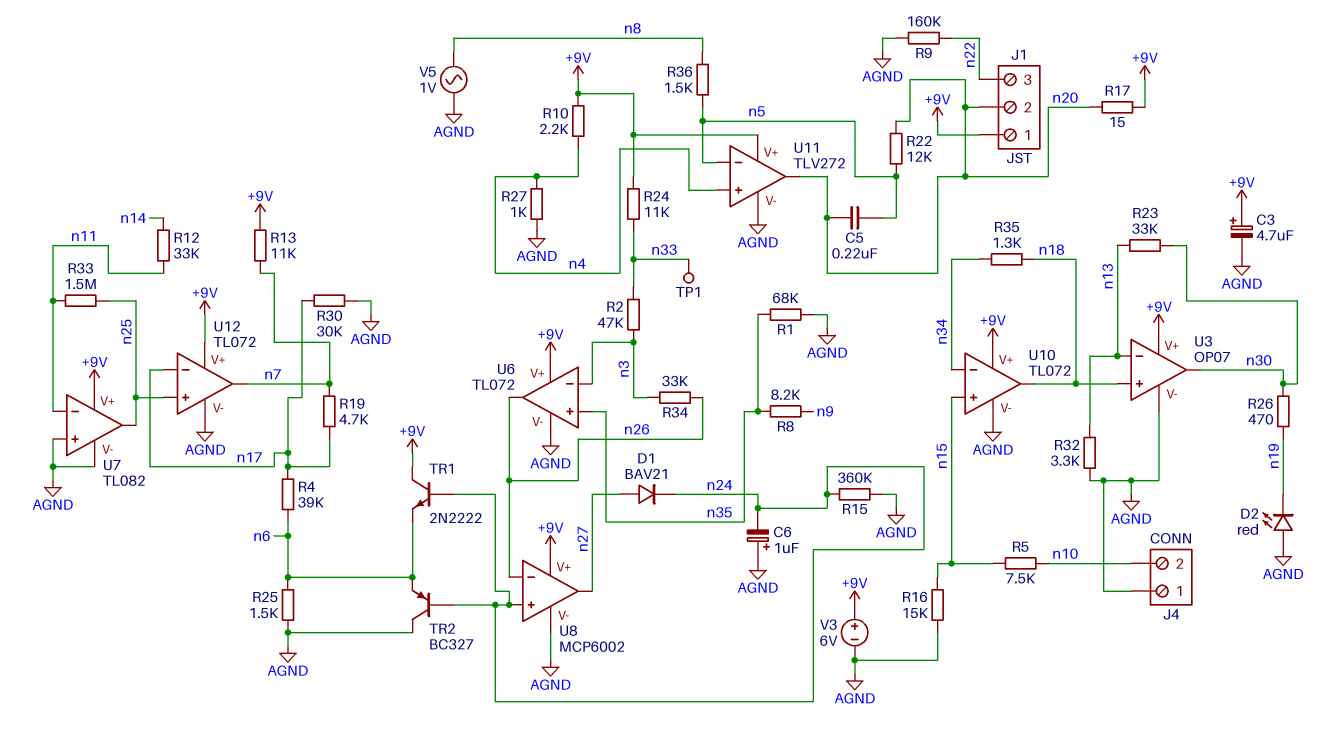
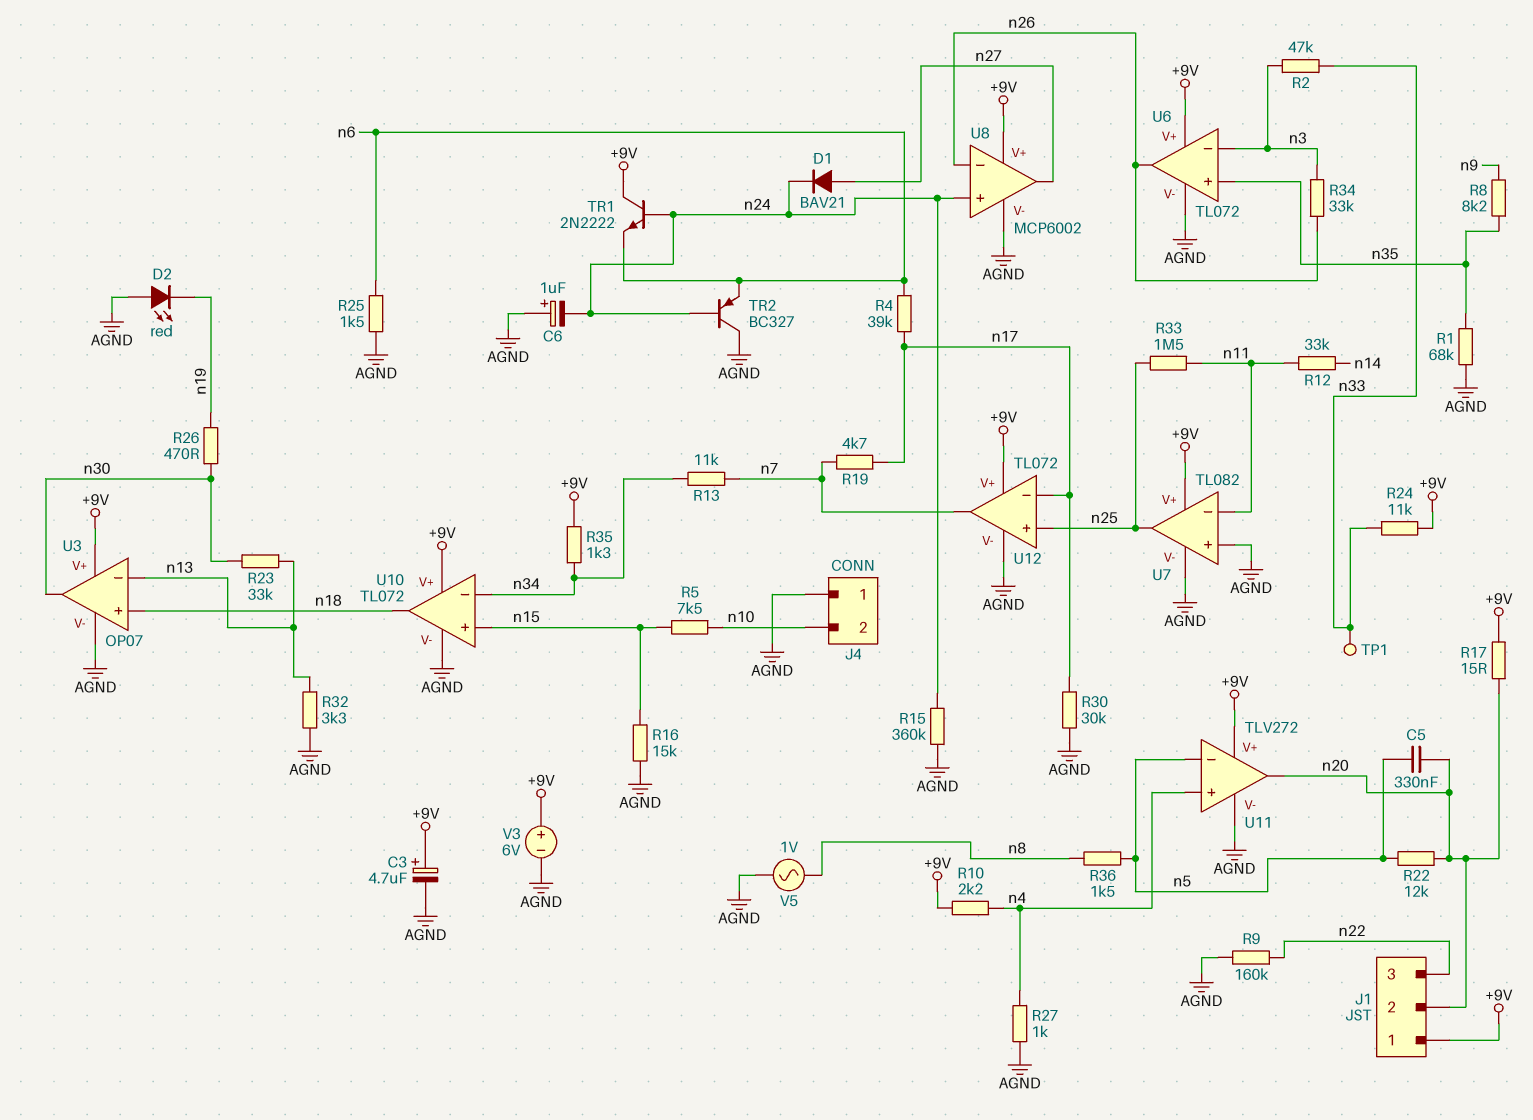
C5: 220nF (n5, n20) -> 330nF (n5, n20)
R13: 11k (+9V, n7) -> 11k (n7, n34)
R35: 1.3k (n18, n34) -> 1.3k (+9V, n34)

